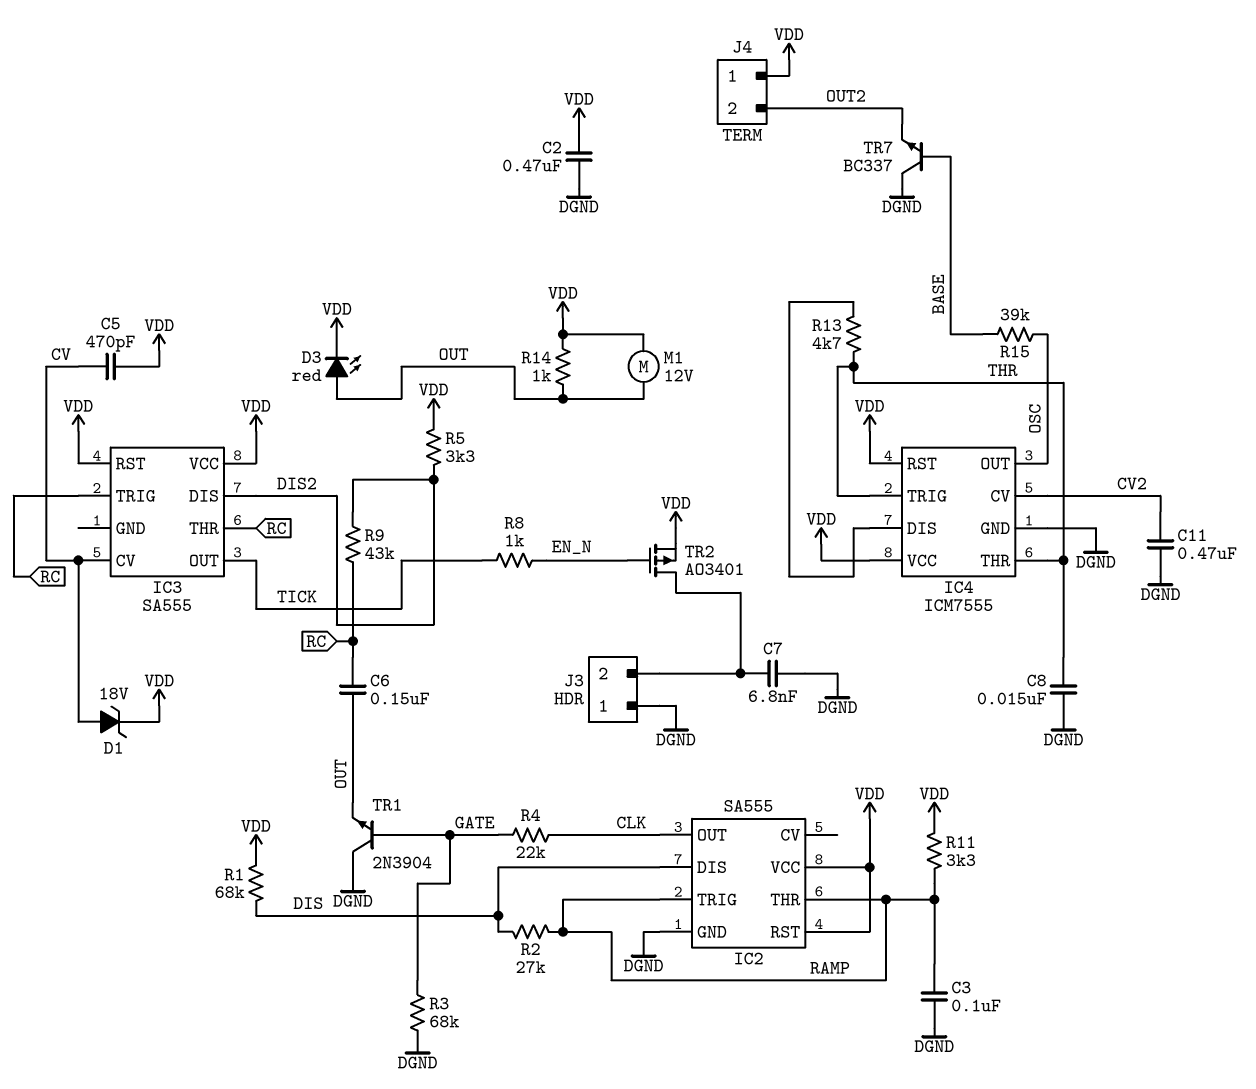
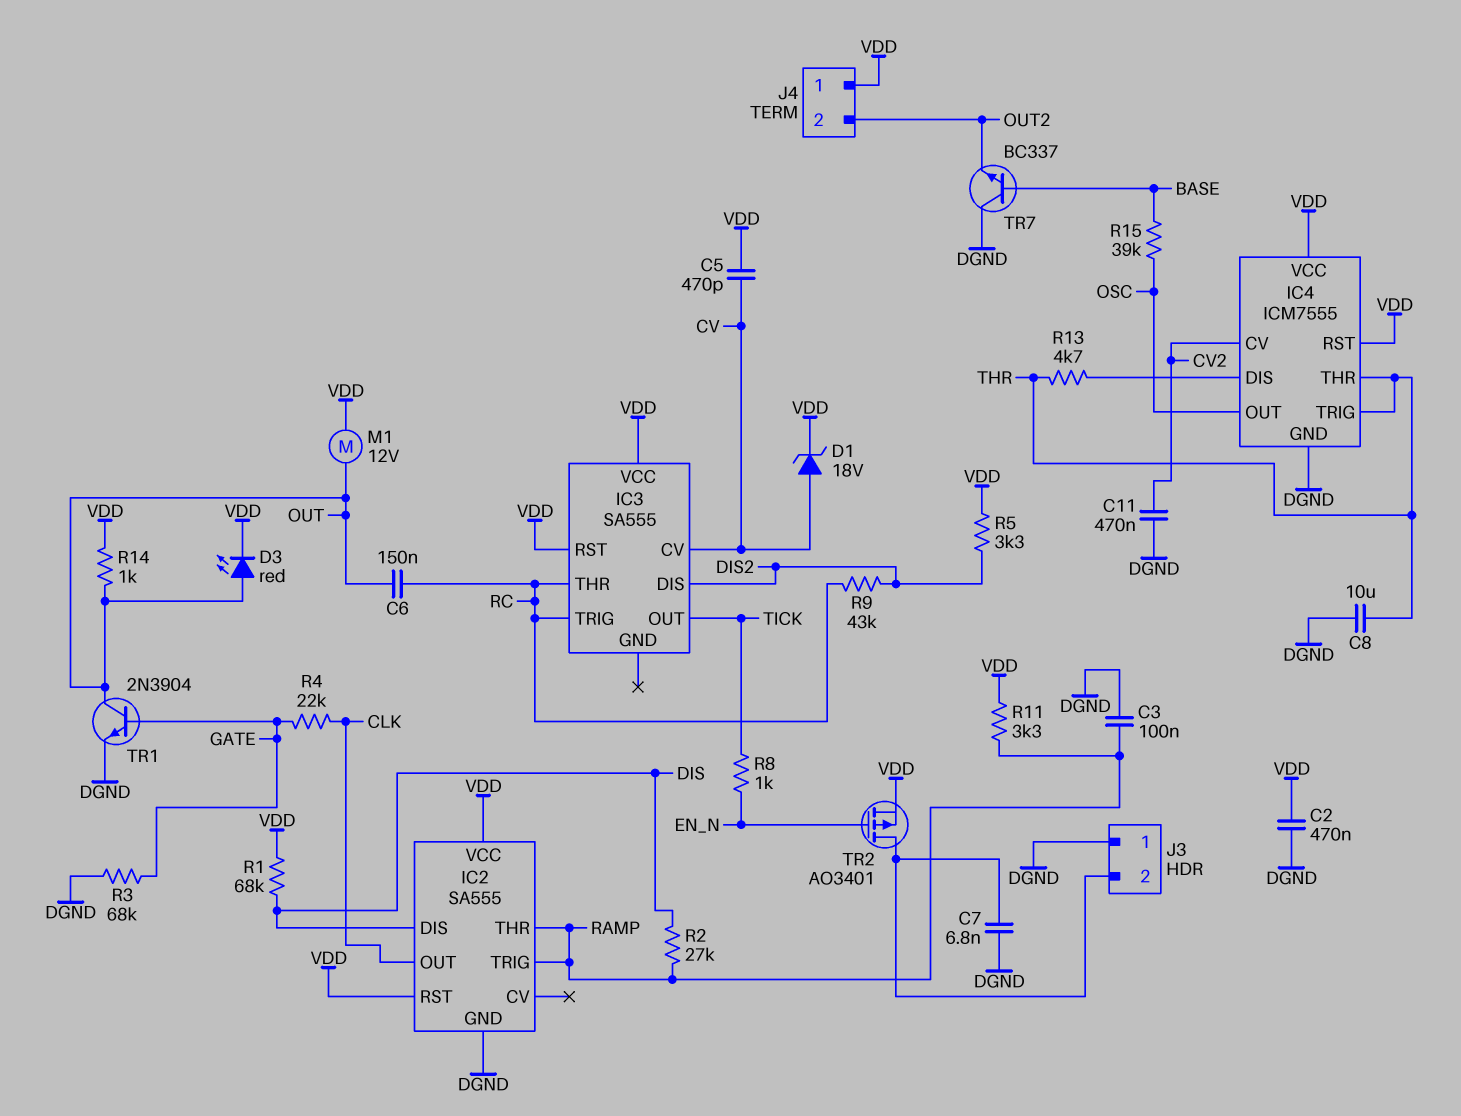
C8: 15nF (DGND, THR) -> 10uF (DGND, THR)
TR1: NPN 2N3904 (B GATE, C DGND, E OUT) -> NPN 2N3904 (B GATE, C OUT, E DGND)

